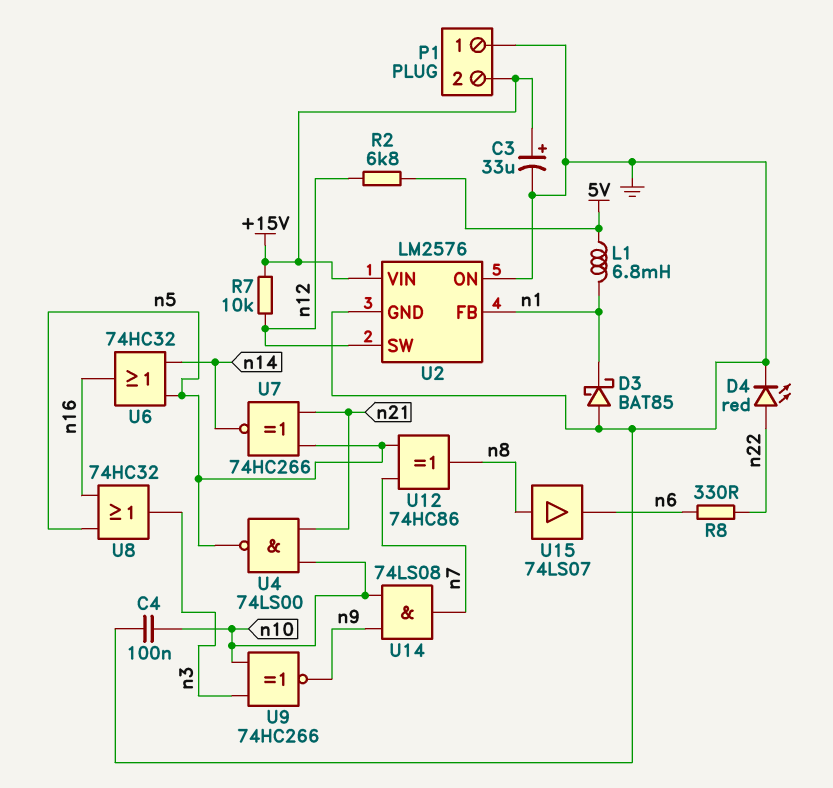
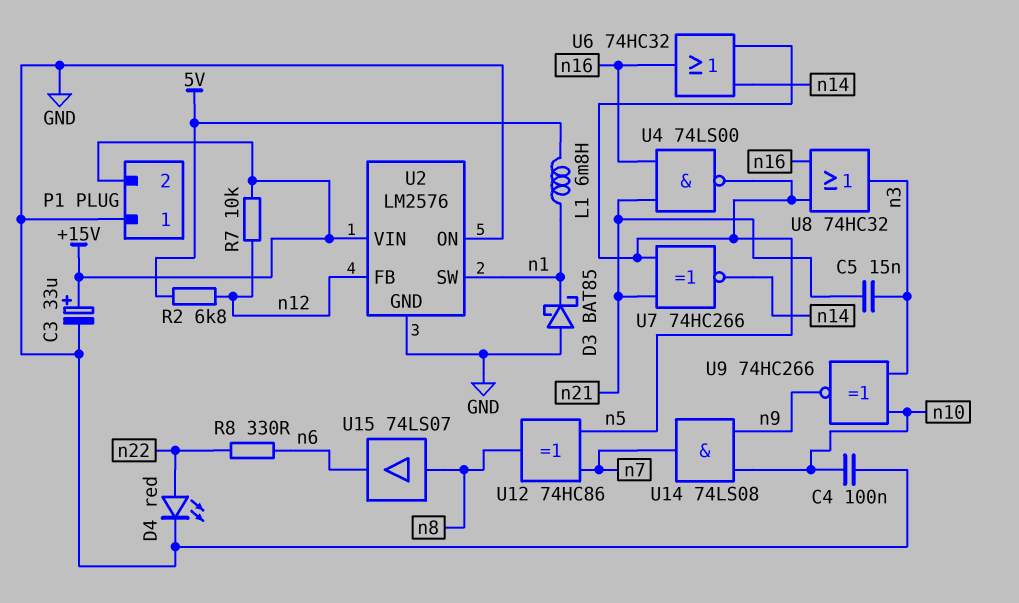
C5: none -> 15nF (n3, n21)
U2 pin FB: n1 -> n12
U2 pin SW: n12 -> n1
U4: NAND 74LS00 (in n10, in n21, out n5) -> NAND 74LS00 (in n16, in n21, out n5)

